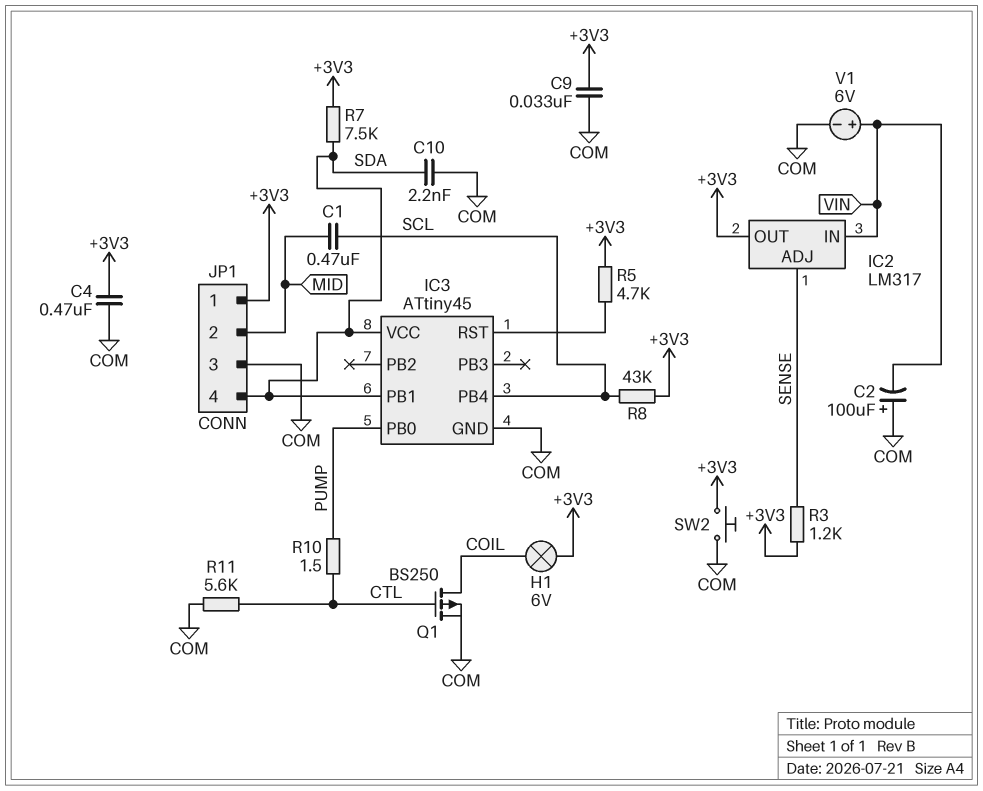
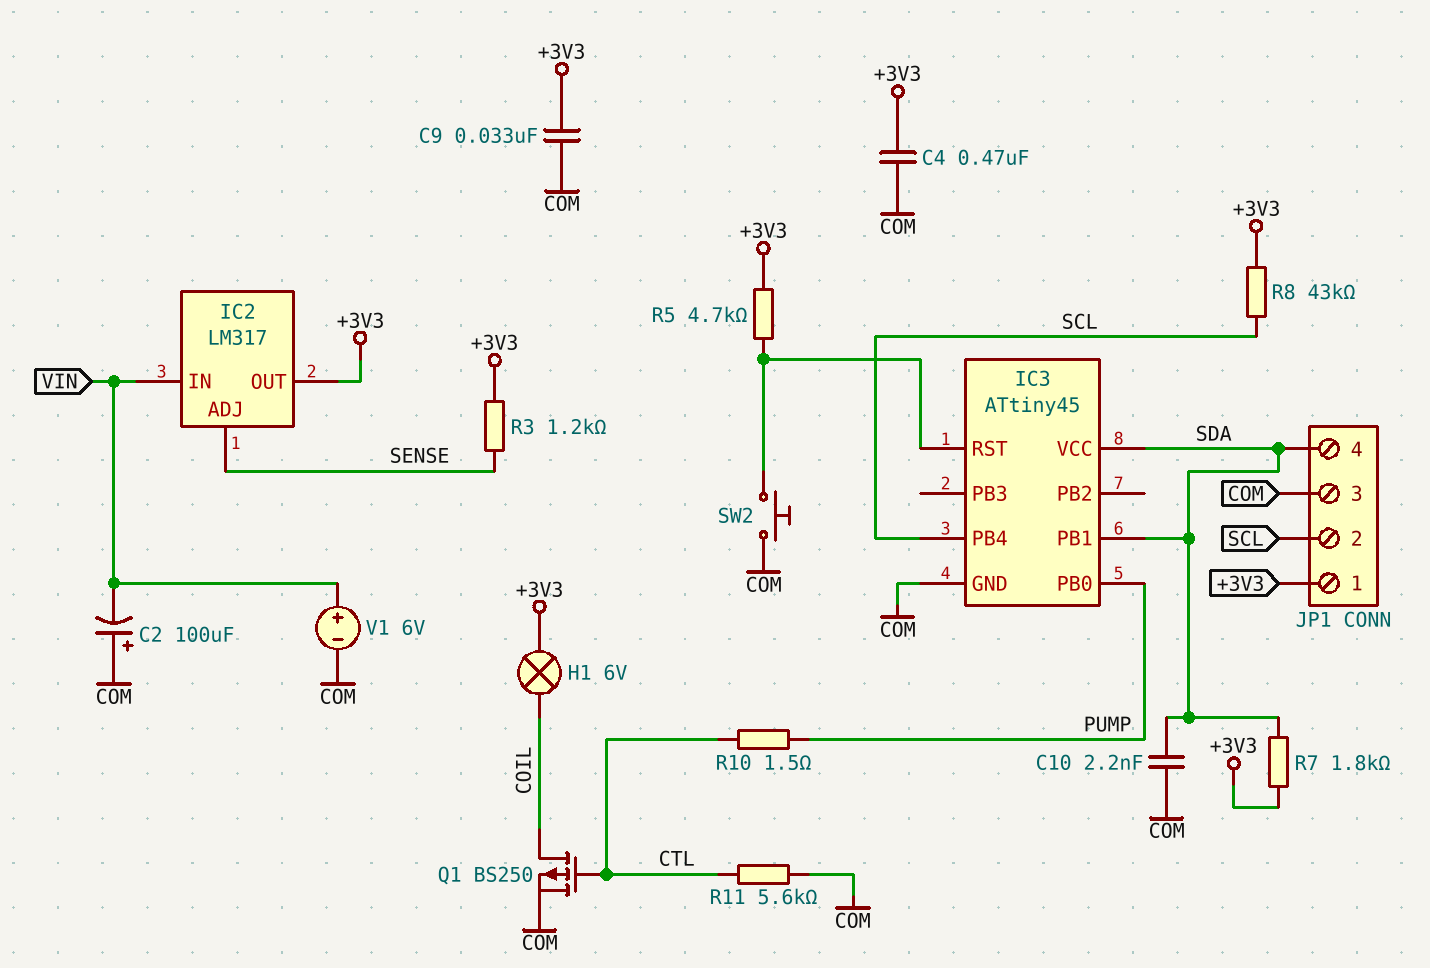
C1: 470nF (MID, SCL) -> none
JP1 pin 2: MID -> SCL
R7: 7.5k (+3V3, SDA) -> 1.8k (+3V3, SDA)
SW2: button (+3V3, COM) -> button (COM, IC3/RST)

